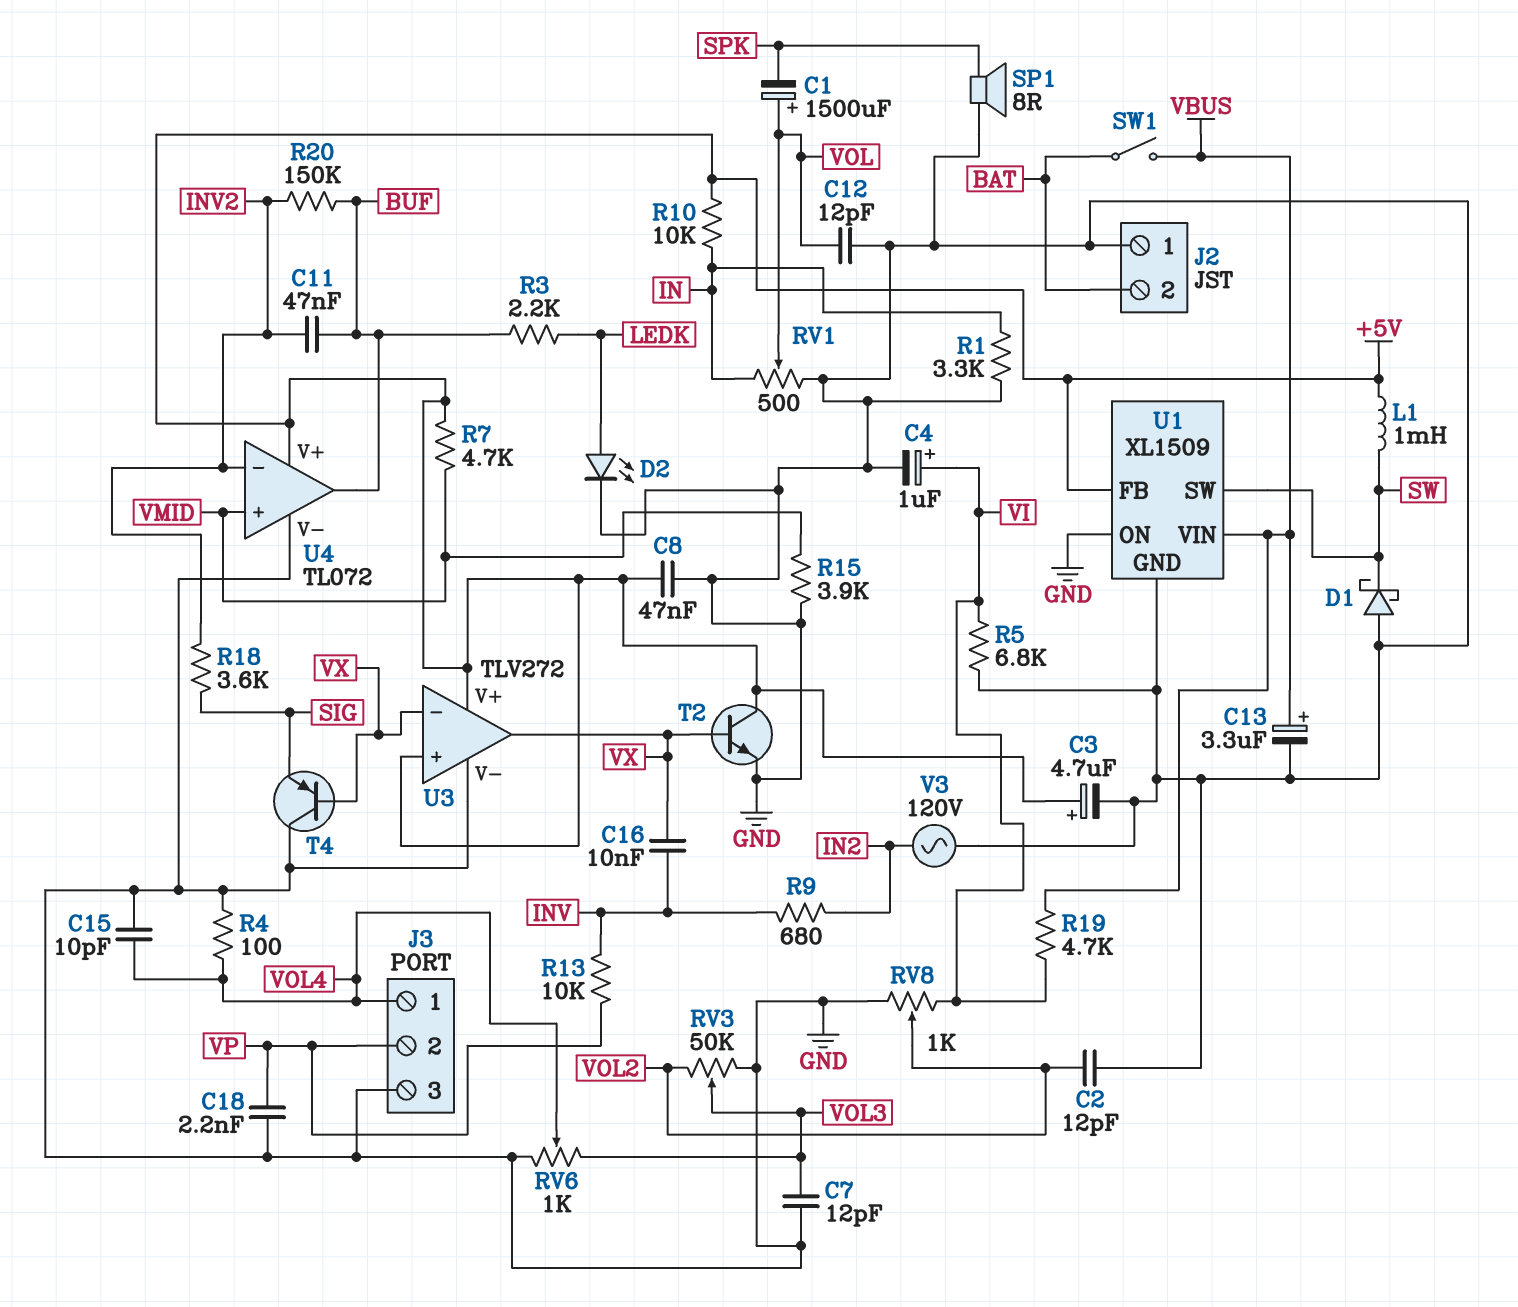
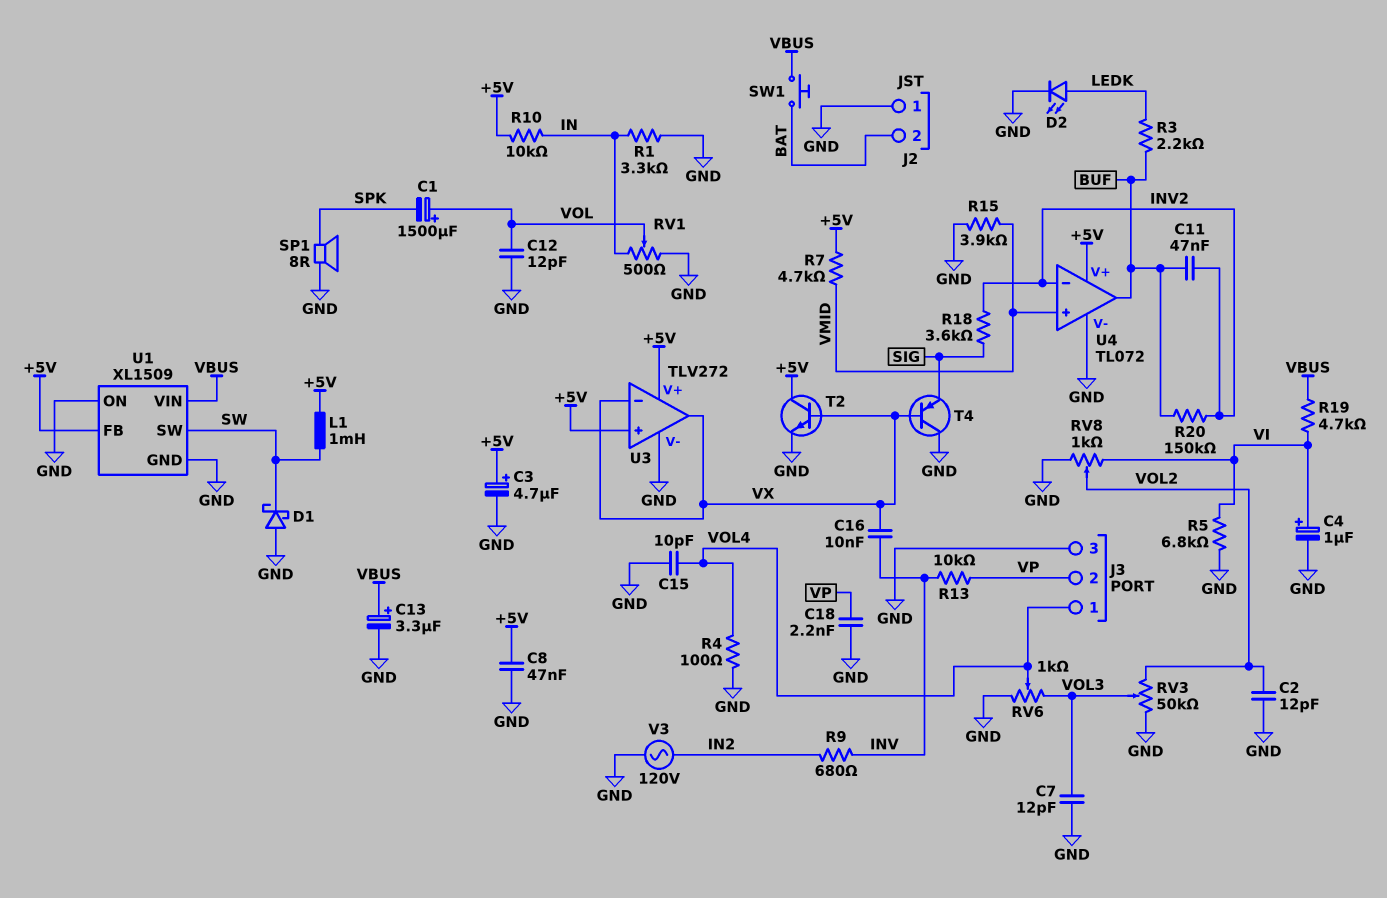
SW1: switch (BAT, VBUS) -> button (BAT, VBUS)

